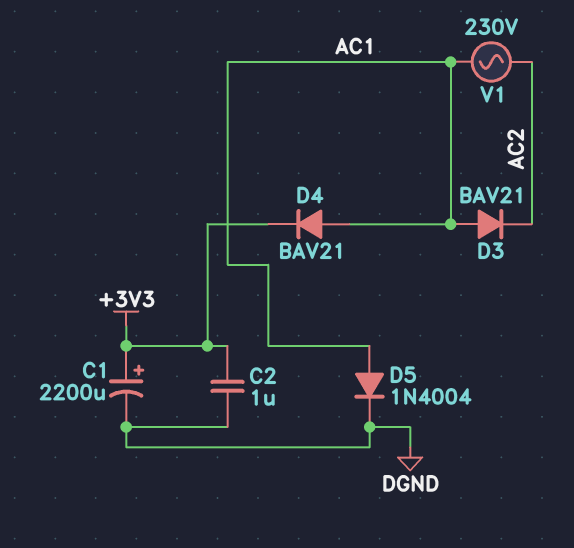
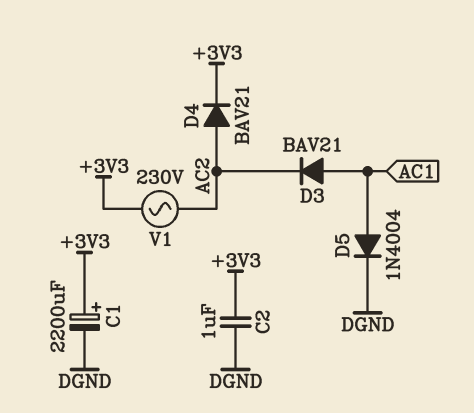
D4: diode BAV21 (A AC1, K +3V3) -> diode BAV21 (A AC2, K +3V3)
V1: AC 230V (AC1, AC2) -> AC 230V (+3V3, AC2)

